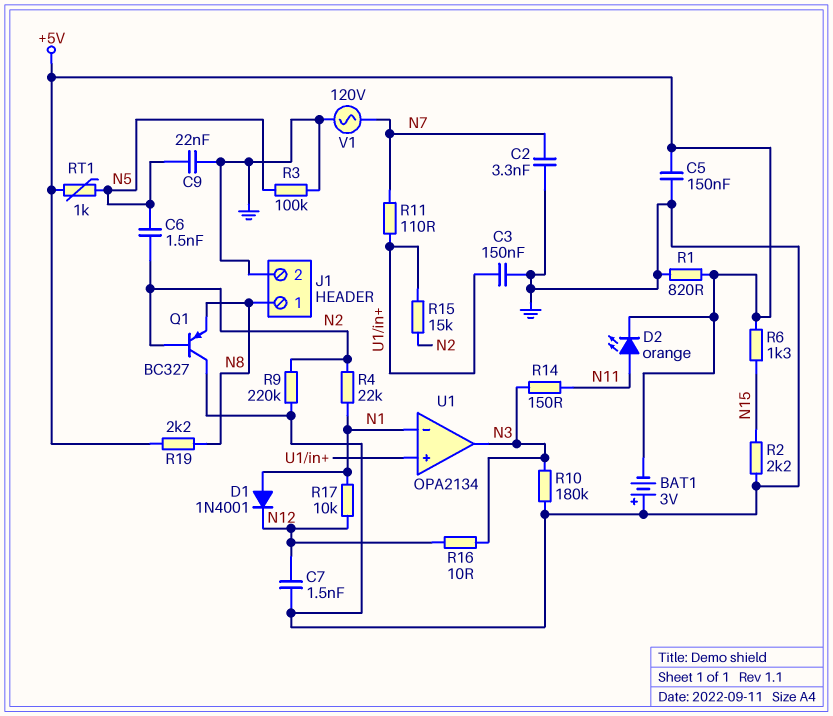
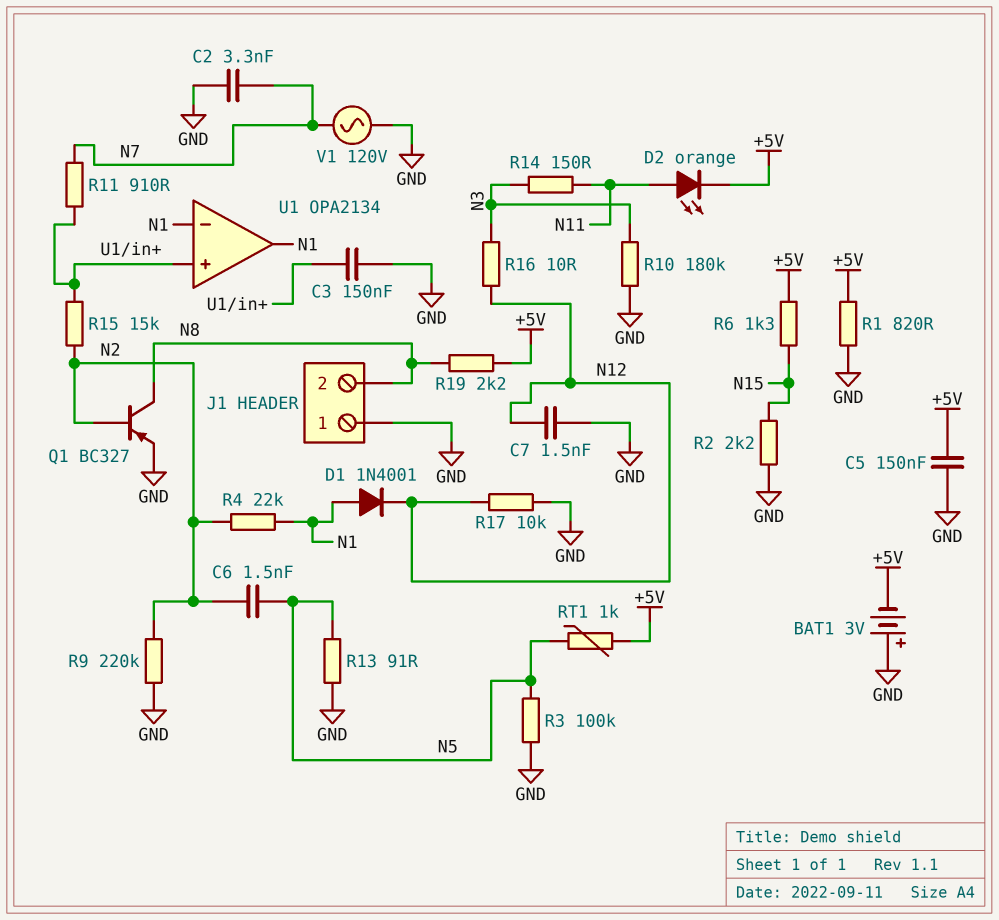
C9: 22nF (GND, N5) -> none
J1 pin 1: N8 -> GND
J1 pin 2: GND -> N8
Q1: PNP BC327 (B N2, C GND, E N8) -> PNP BC327 (B N2, C N8, E GND)
R11: 110 (N7, U1/in+) -> 910 (N7, U1/in+)
R13: none -> 91 (GND, N5)
R17: 10k (N1, N12) -> 10k (GND, N12)
U1 pin out: N3 -> N1

